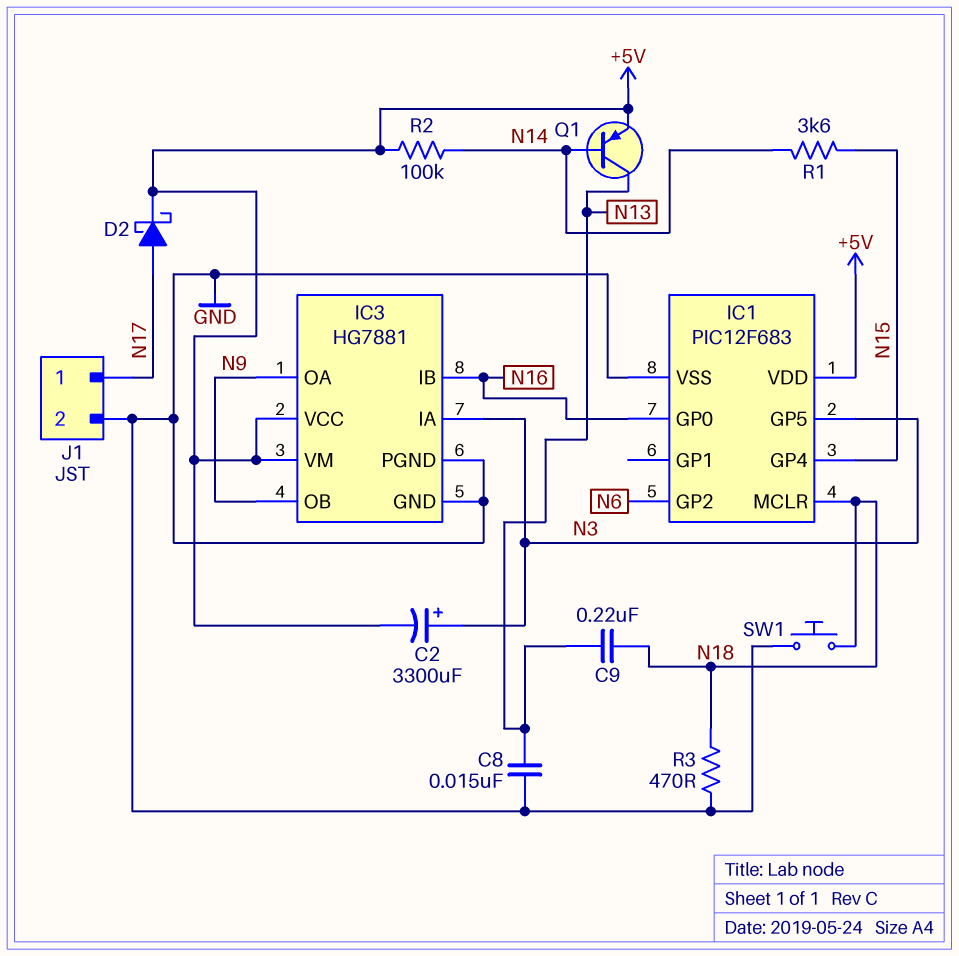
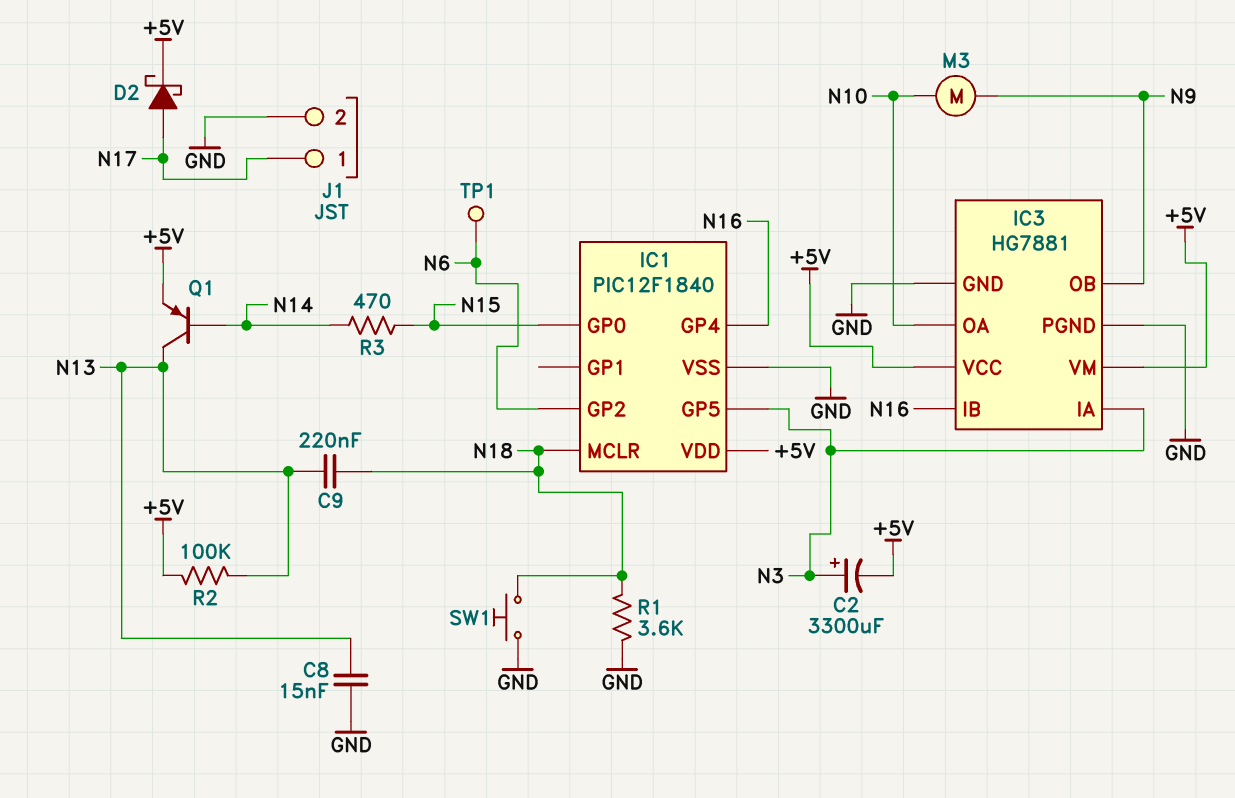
IC1: PIC12F683 -> PIC12F1840
IC1 pin GP0: N16 -> N15
IC1 pin GP4: N15 -> N16
IC3 pin OA: N9 -> N10
M3: none -> motor (N9, N10)
R1: 3.6k (N14, N15) -> 3.6k (GND, N18)
R2: 100k (+5V, N14) -> 100k (+5V, N13)
R3: 470 (GND, N18) -> 470 (N14, N15)
TP1: none -> test point (N6)

